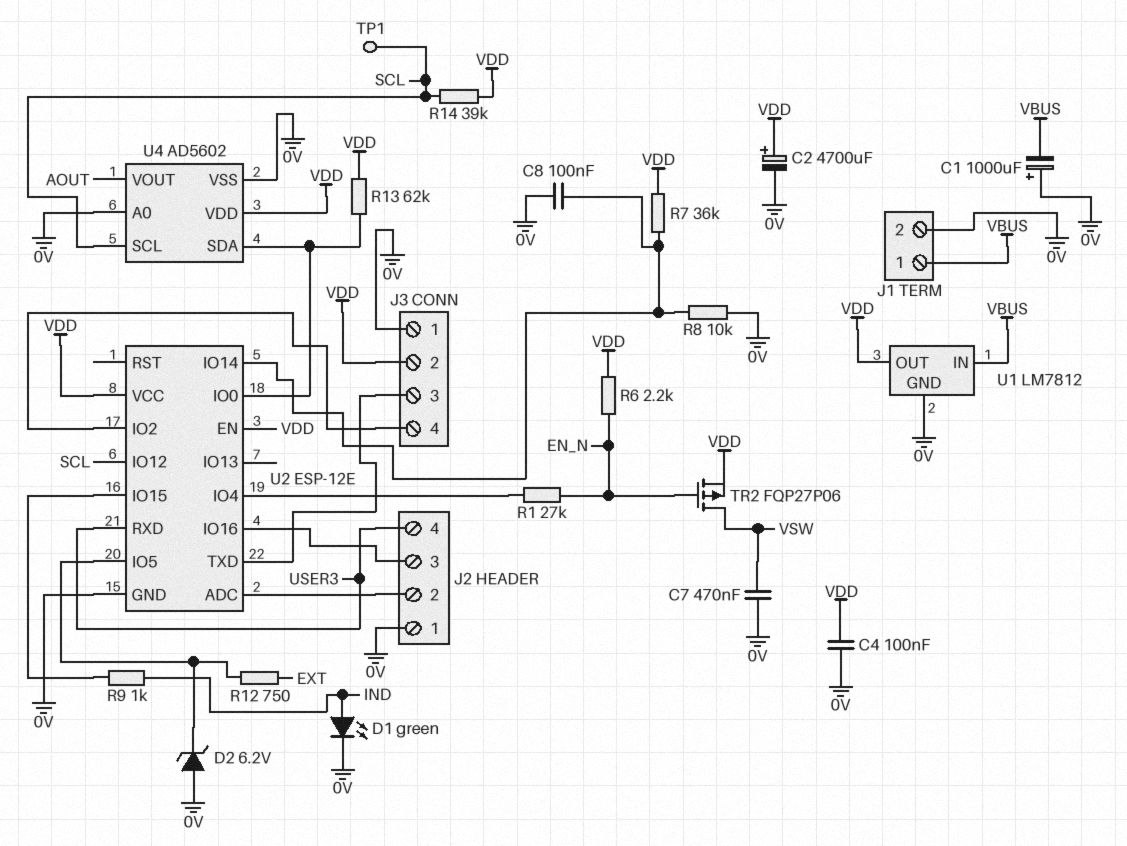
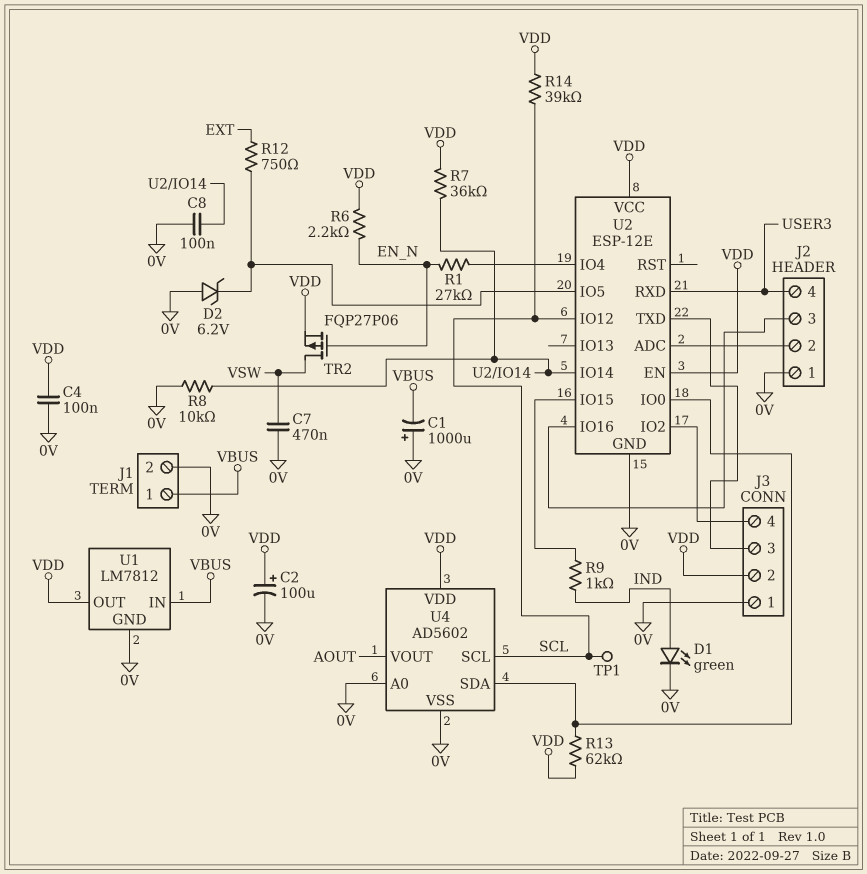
C2: 4700uF (plus VDD, minus 0V) -> 100uF (plus VDD, minus 0V)

